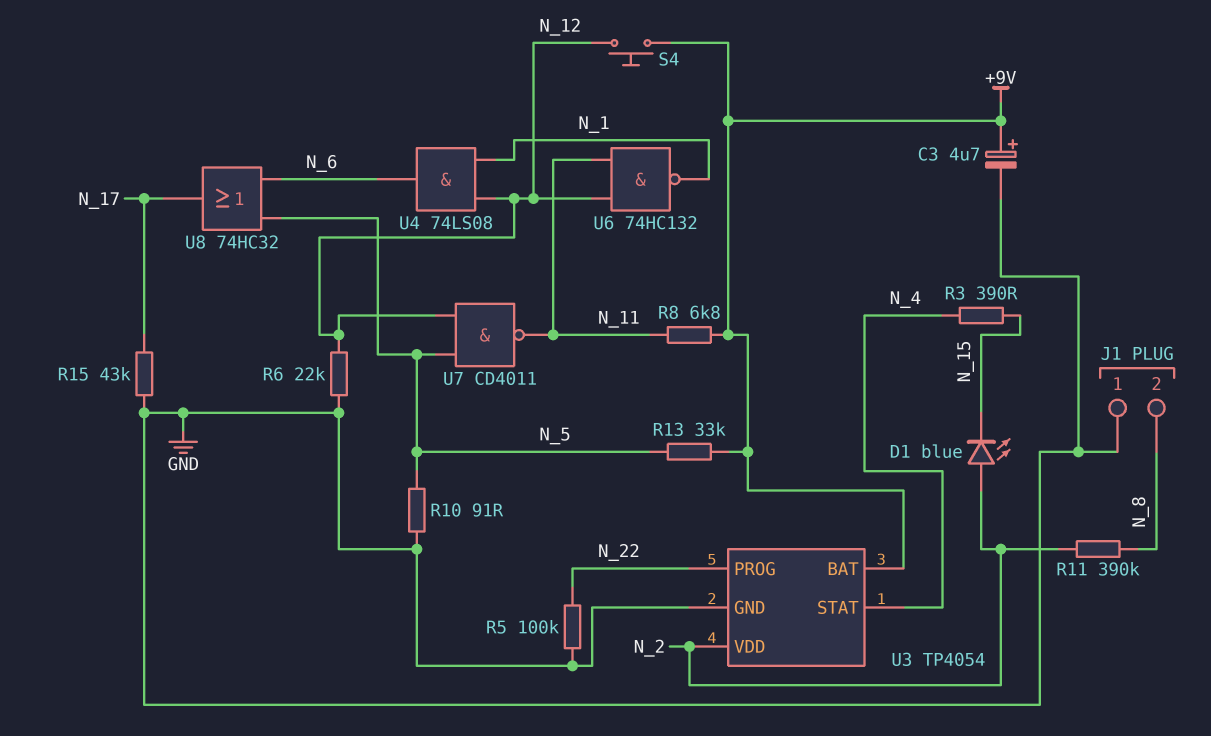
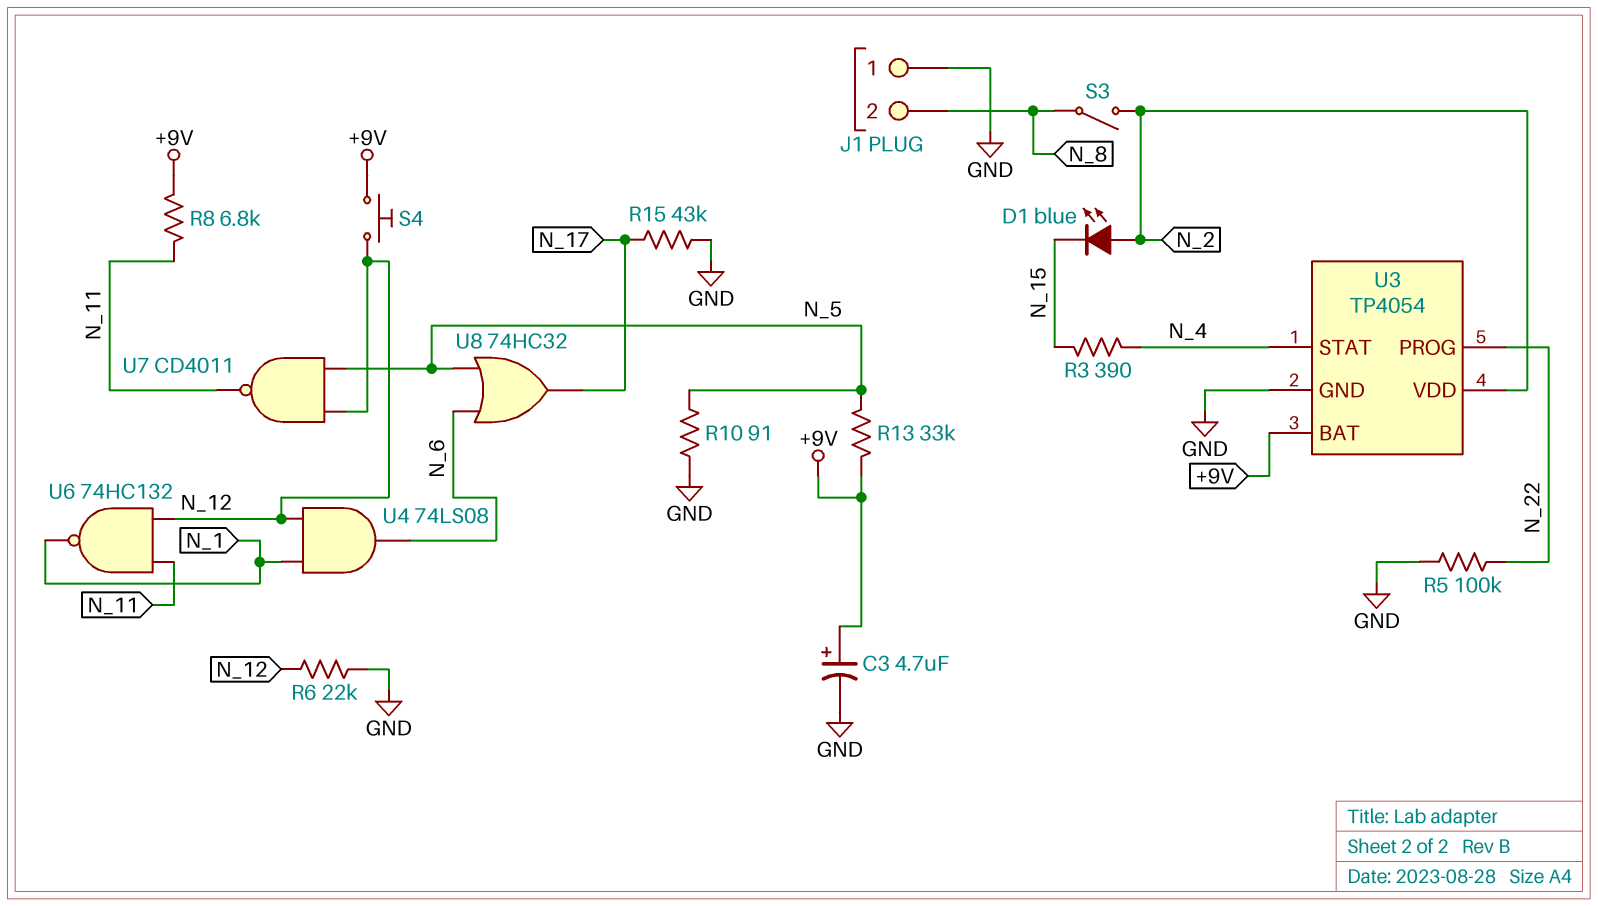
R11: 390k (N_2, N_8) -> none
S3: none -> switch (N_2, N_8)

